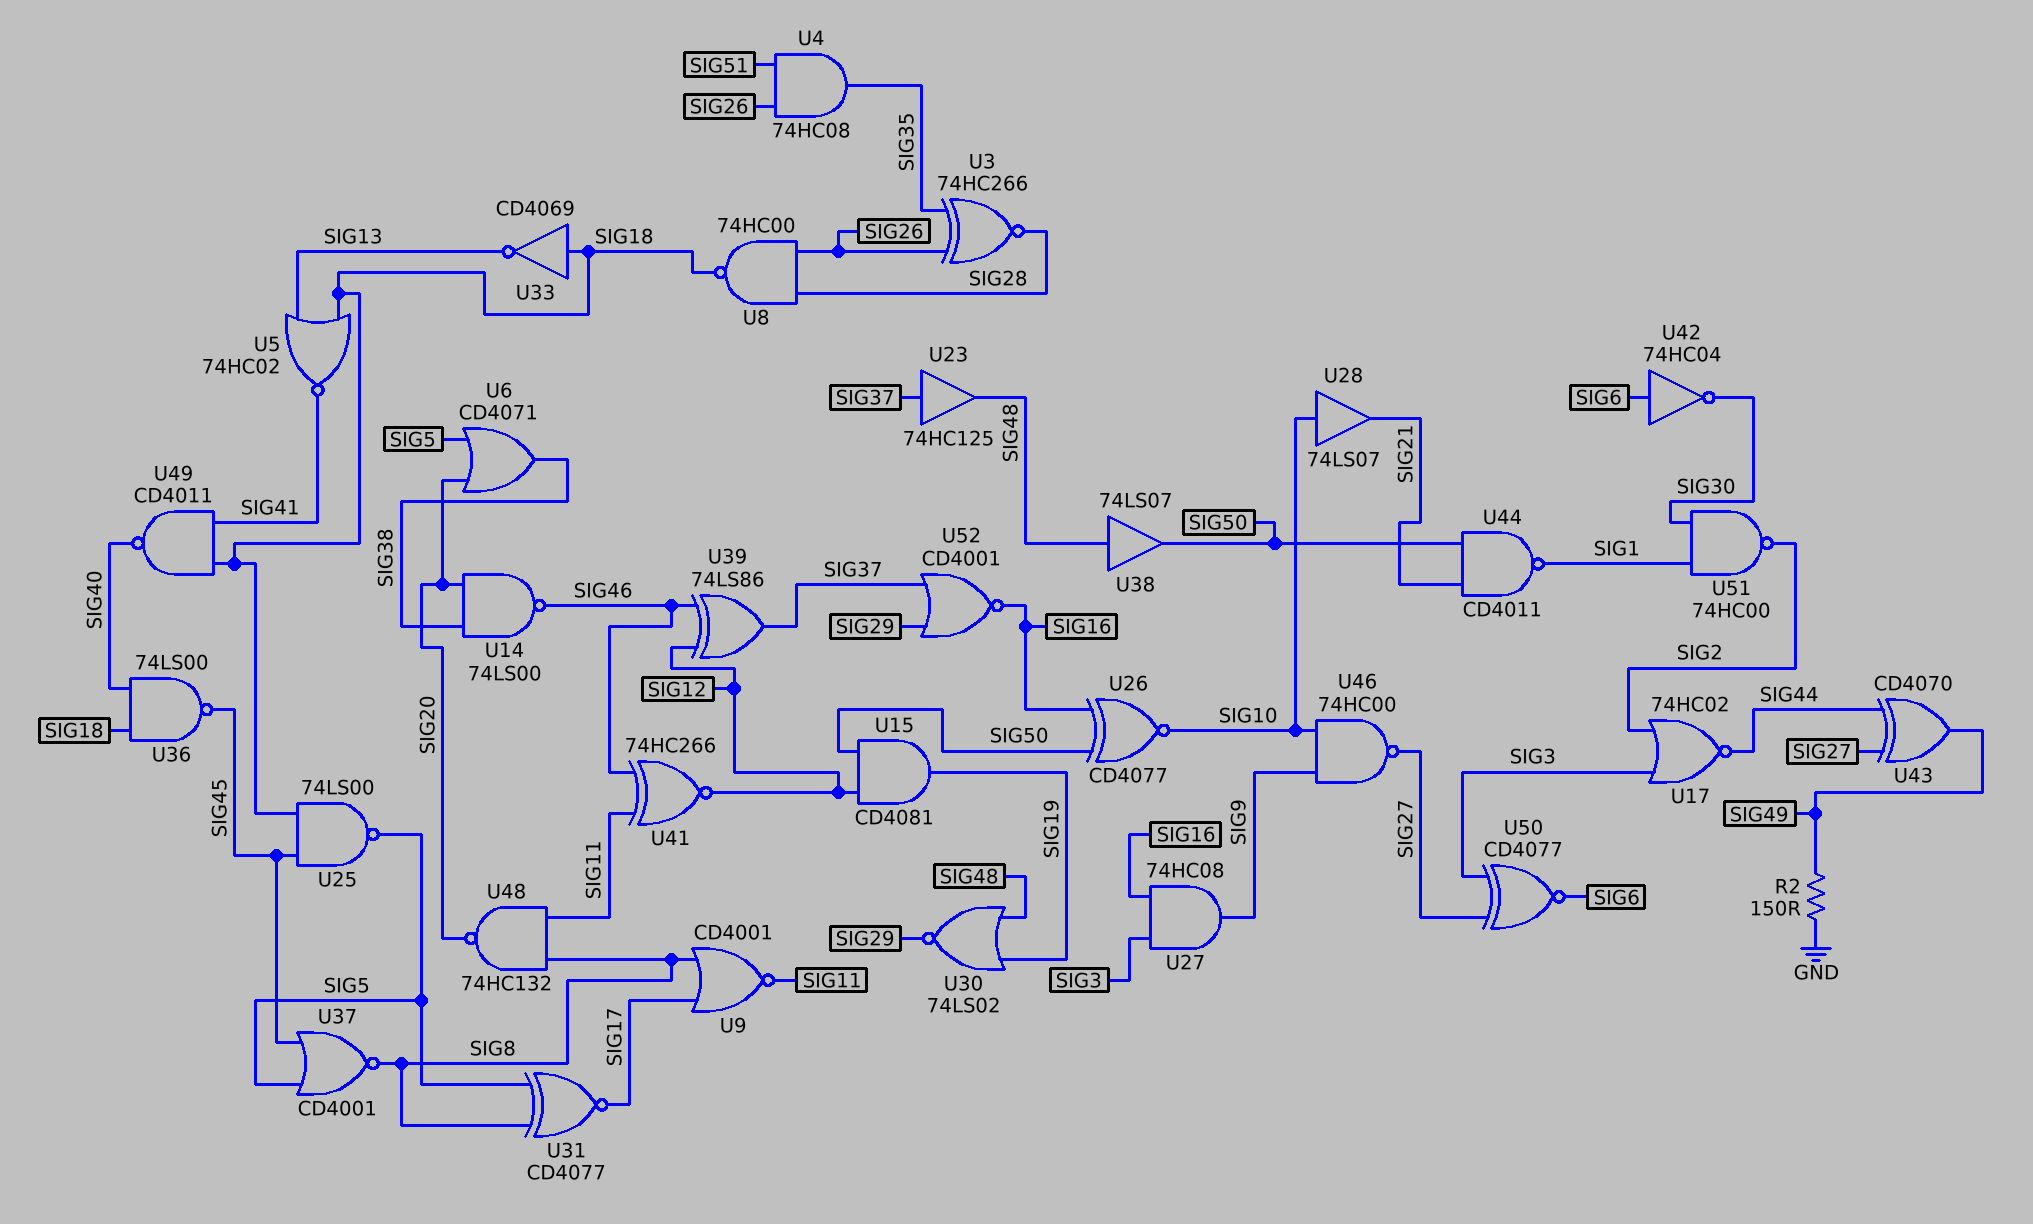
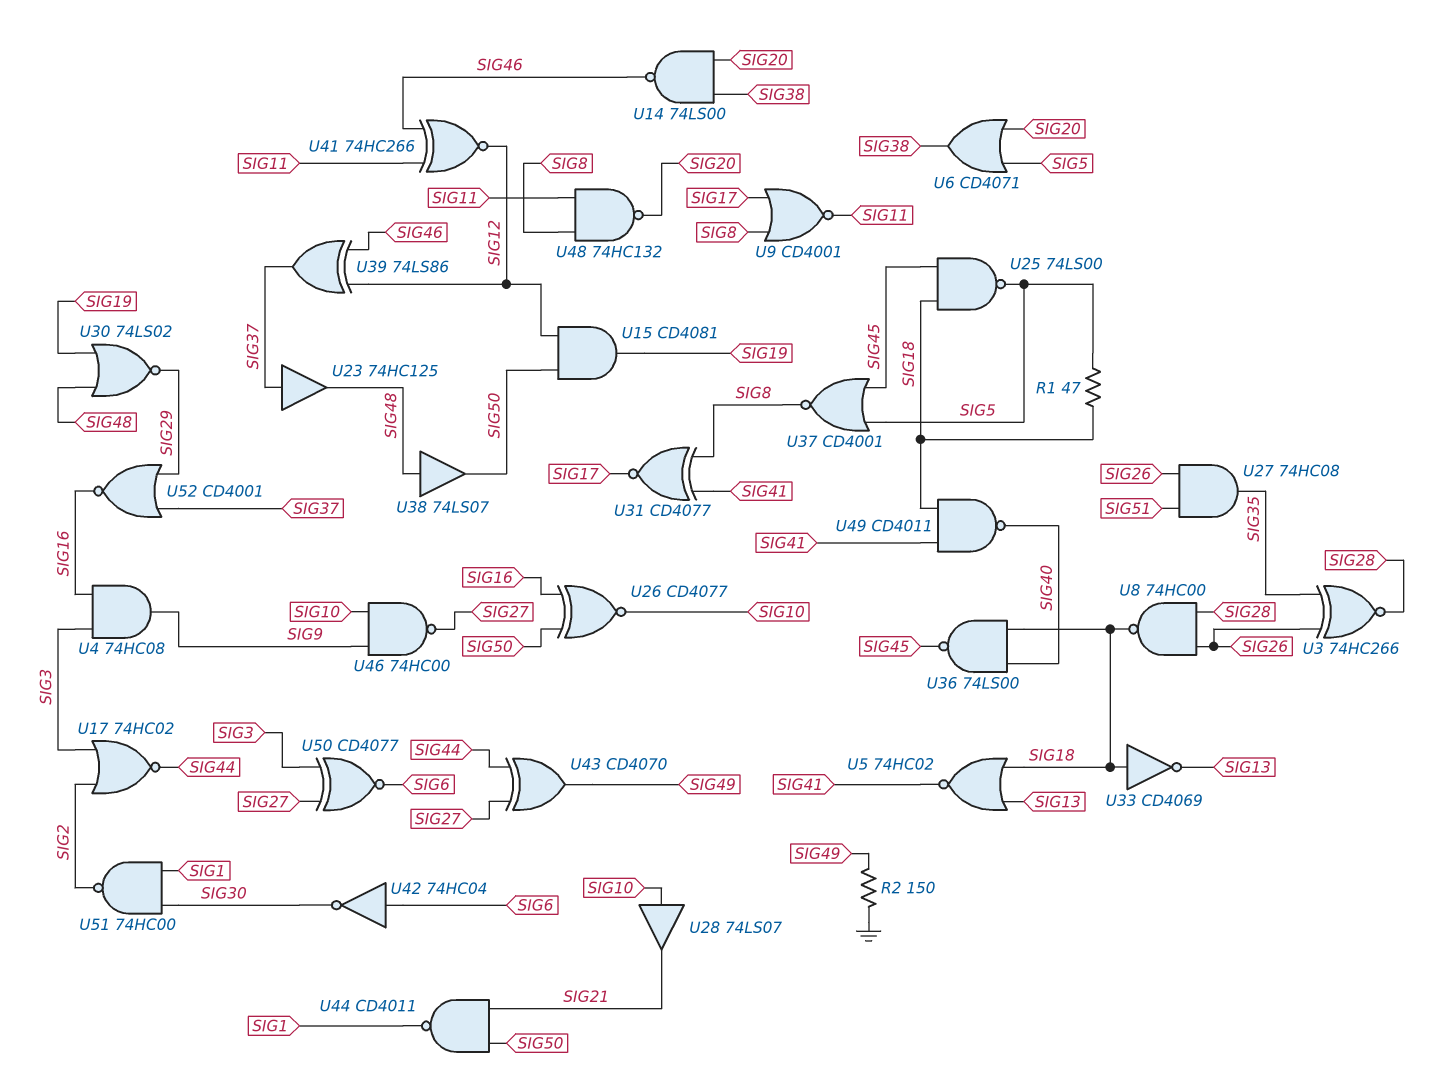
R1: none -> 47 (SIG5, SIG18)
U4: AND 74HC08 (in SIG26, in SIG51, out SIG35) -> AND 74HC08 (in SIG3, in SIG16, out SIG9)
U27: AND 74HC08 (in SIG3, in SIG16, out SIG9) -> AND 74HC08 (in SIG26, in SIG51, out SIG35)
U31: XNOR CD4077 (in SIG5, in SIG8, out SIG17) -> XNOR CD4077 (in SIG8, in SIG41, out SIG17)

